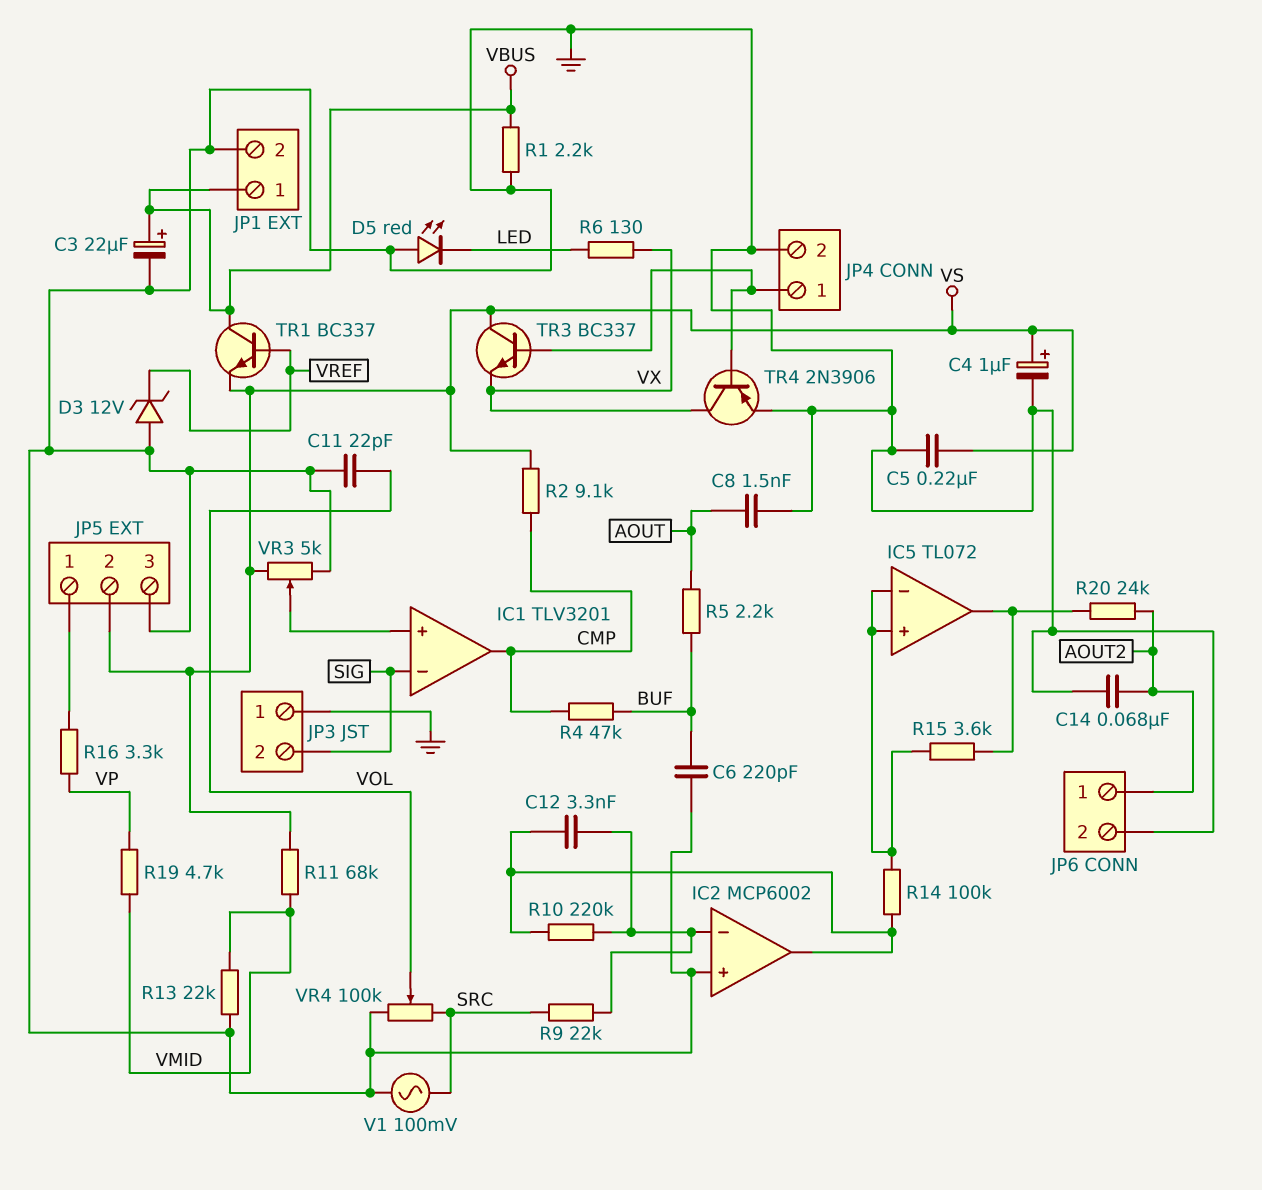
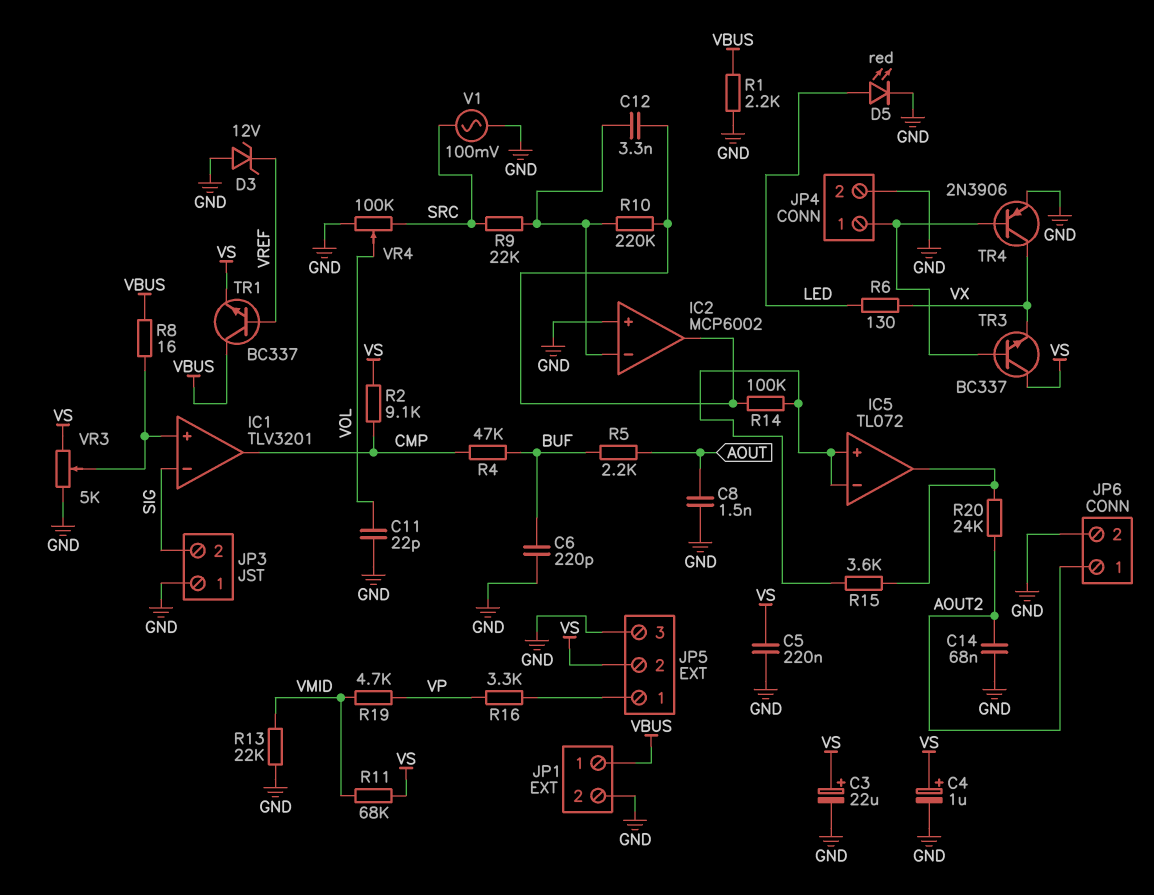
C3: 22uF (plus VBUS, minus GND) -> 22uF (plus VS, minus GND)
D5: LED red (A GND, K LED) -> LED red (A LED, K GND)
R8: none -> 16 (IC1/in+, VBUS)

